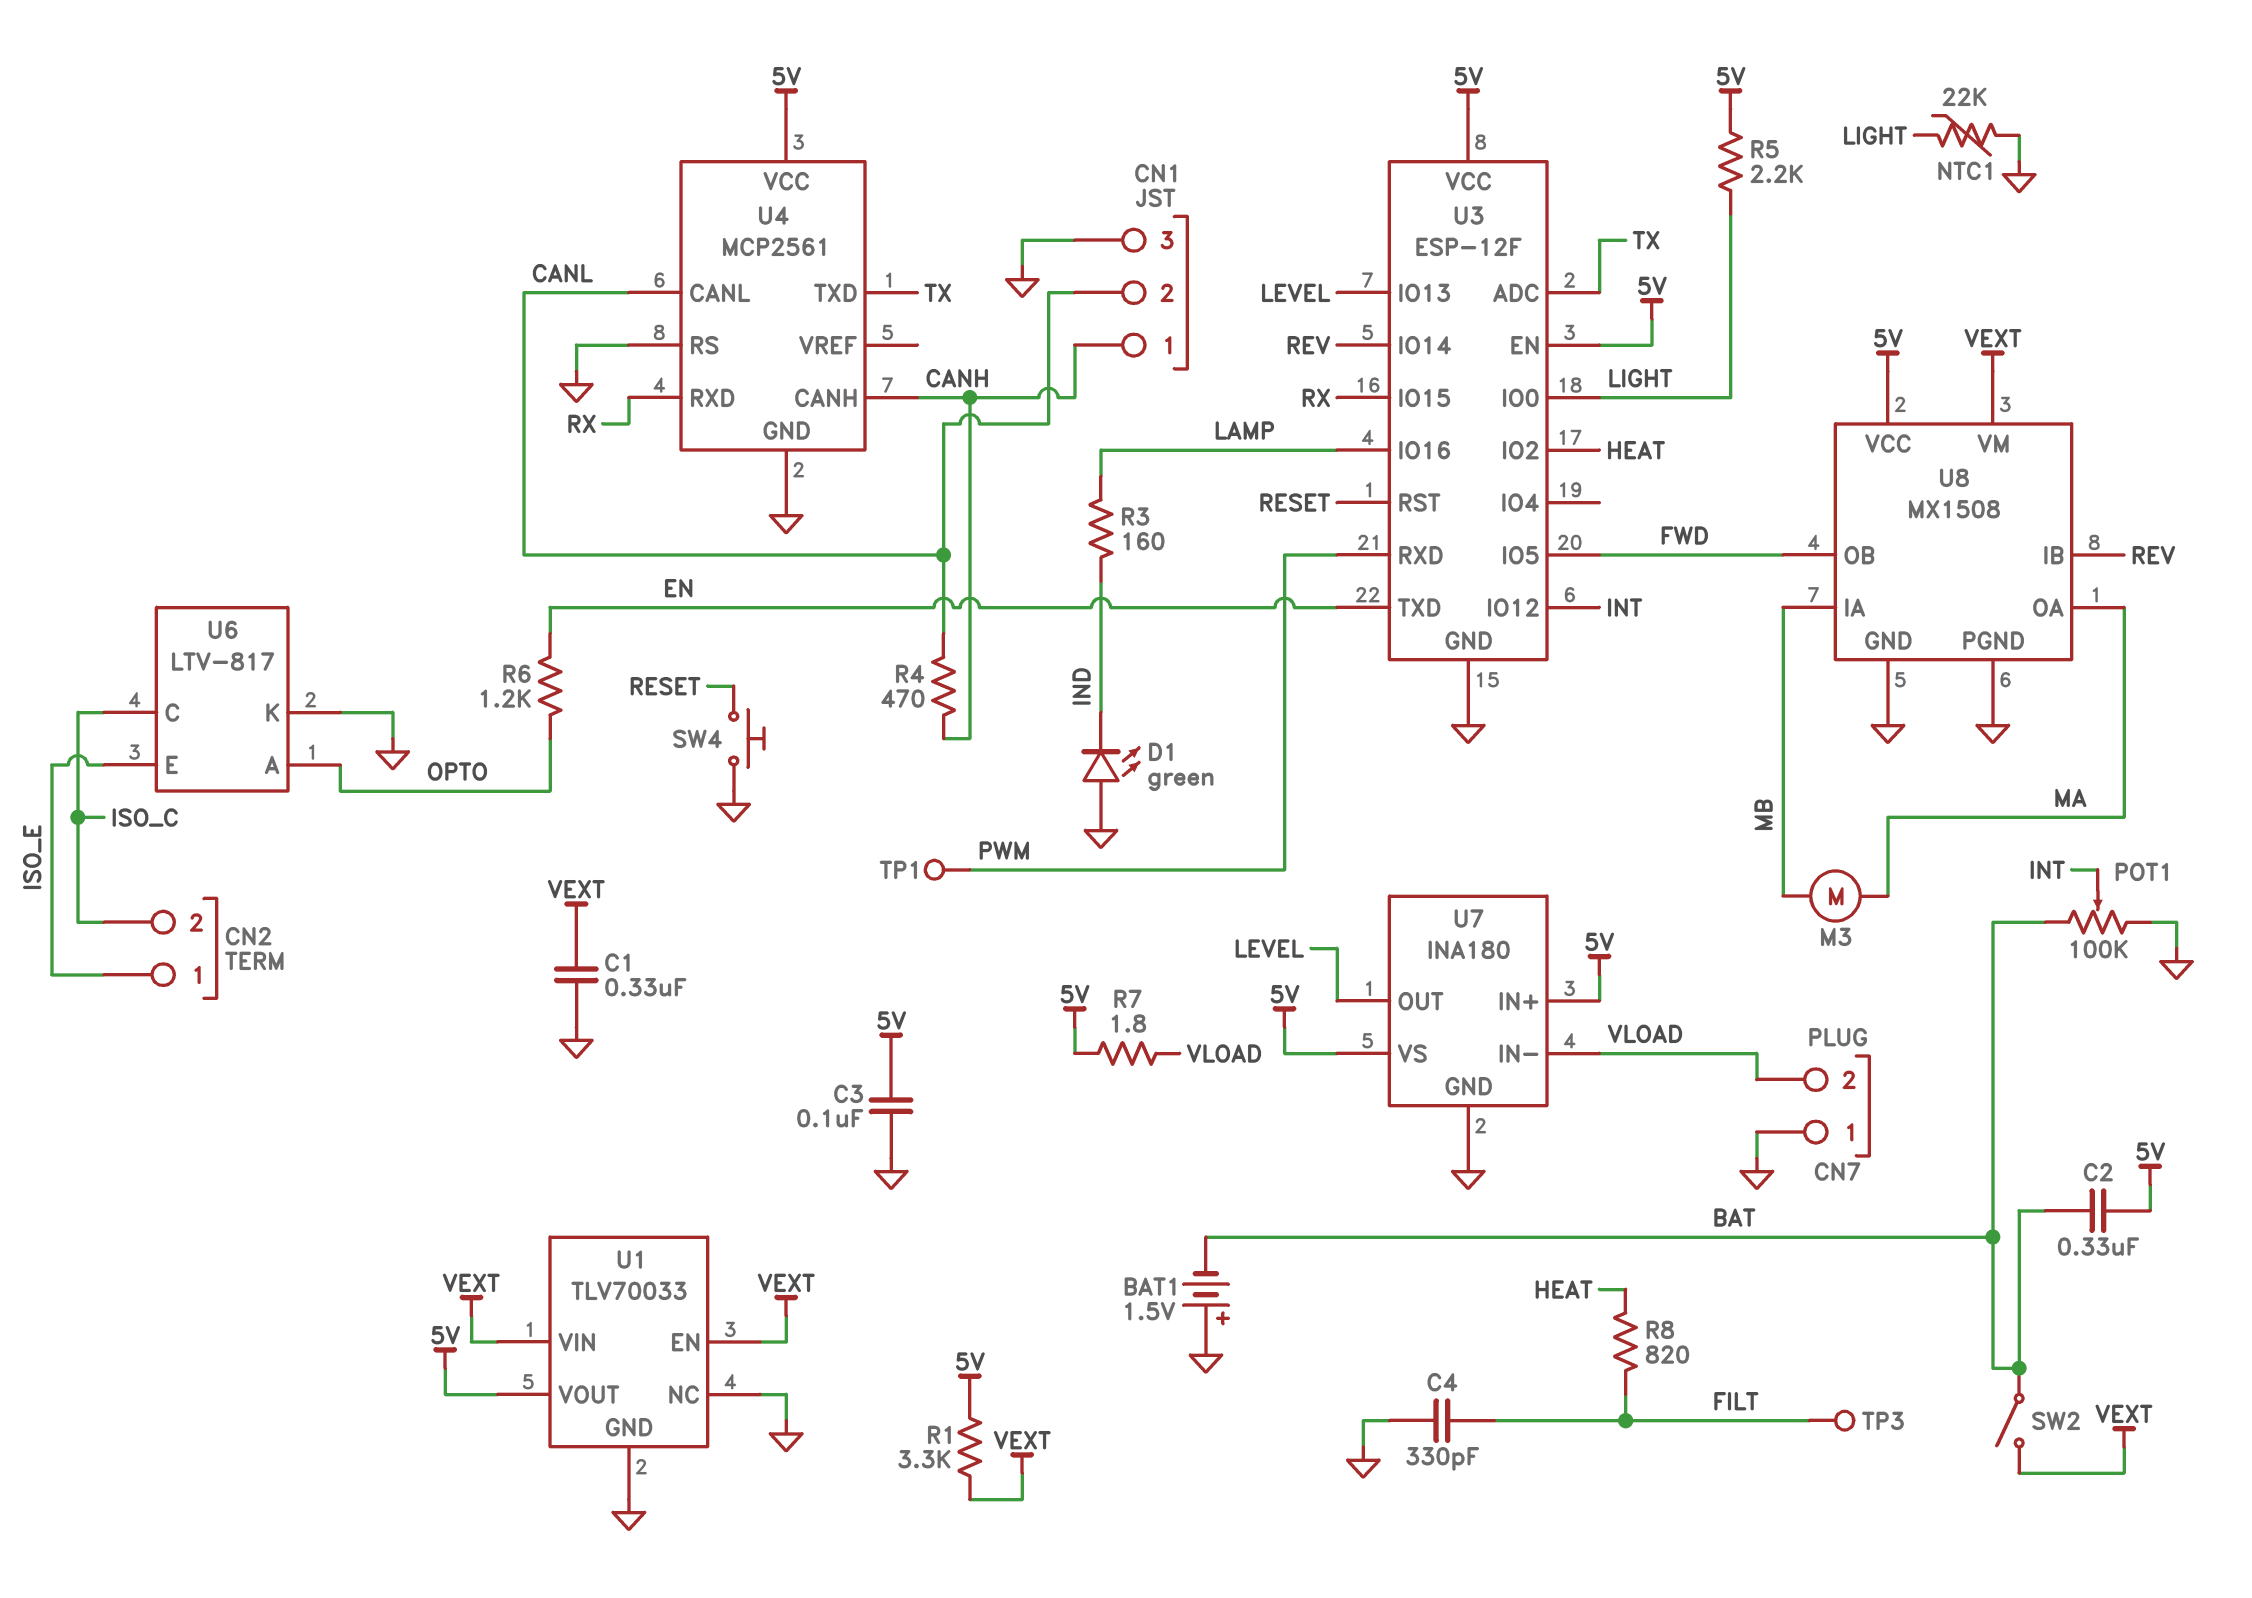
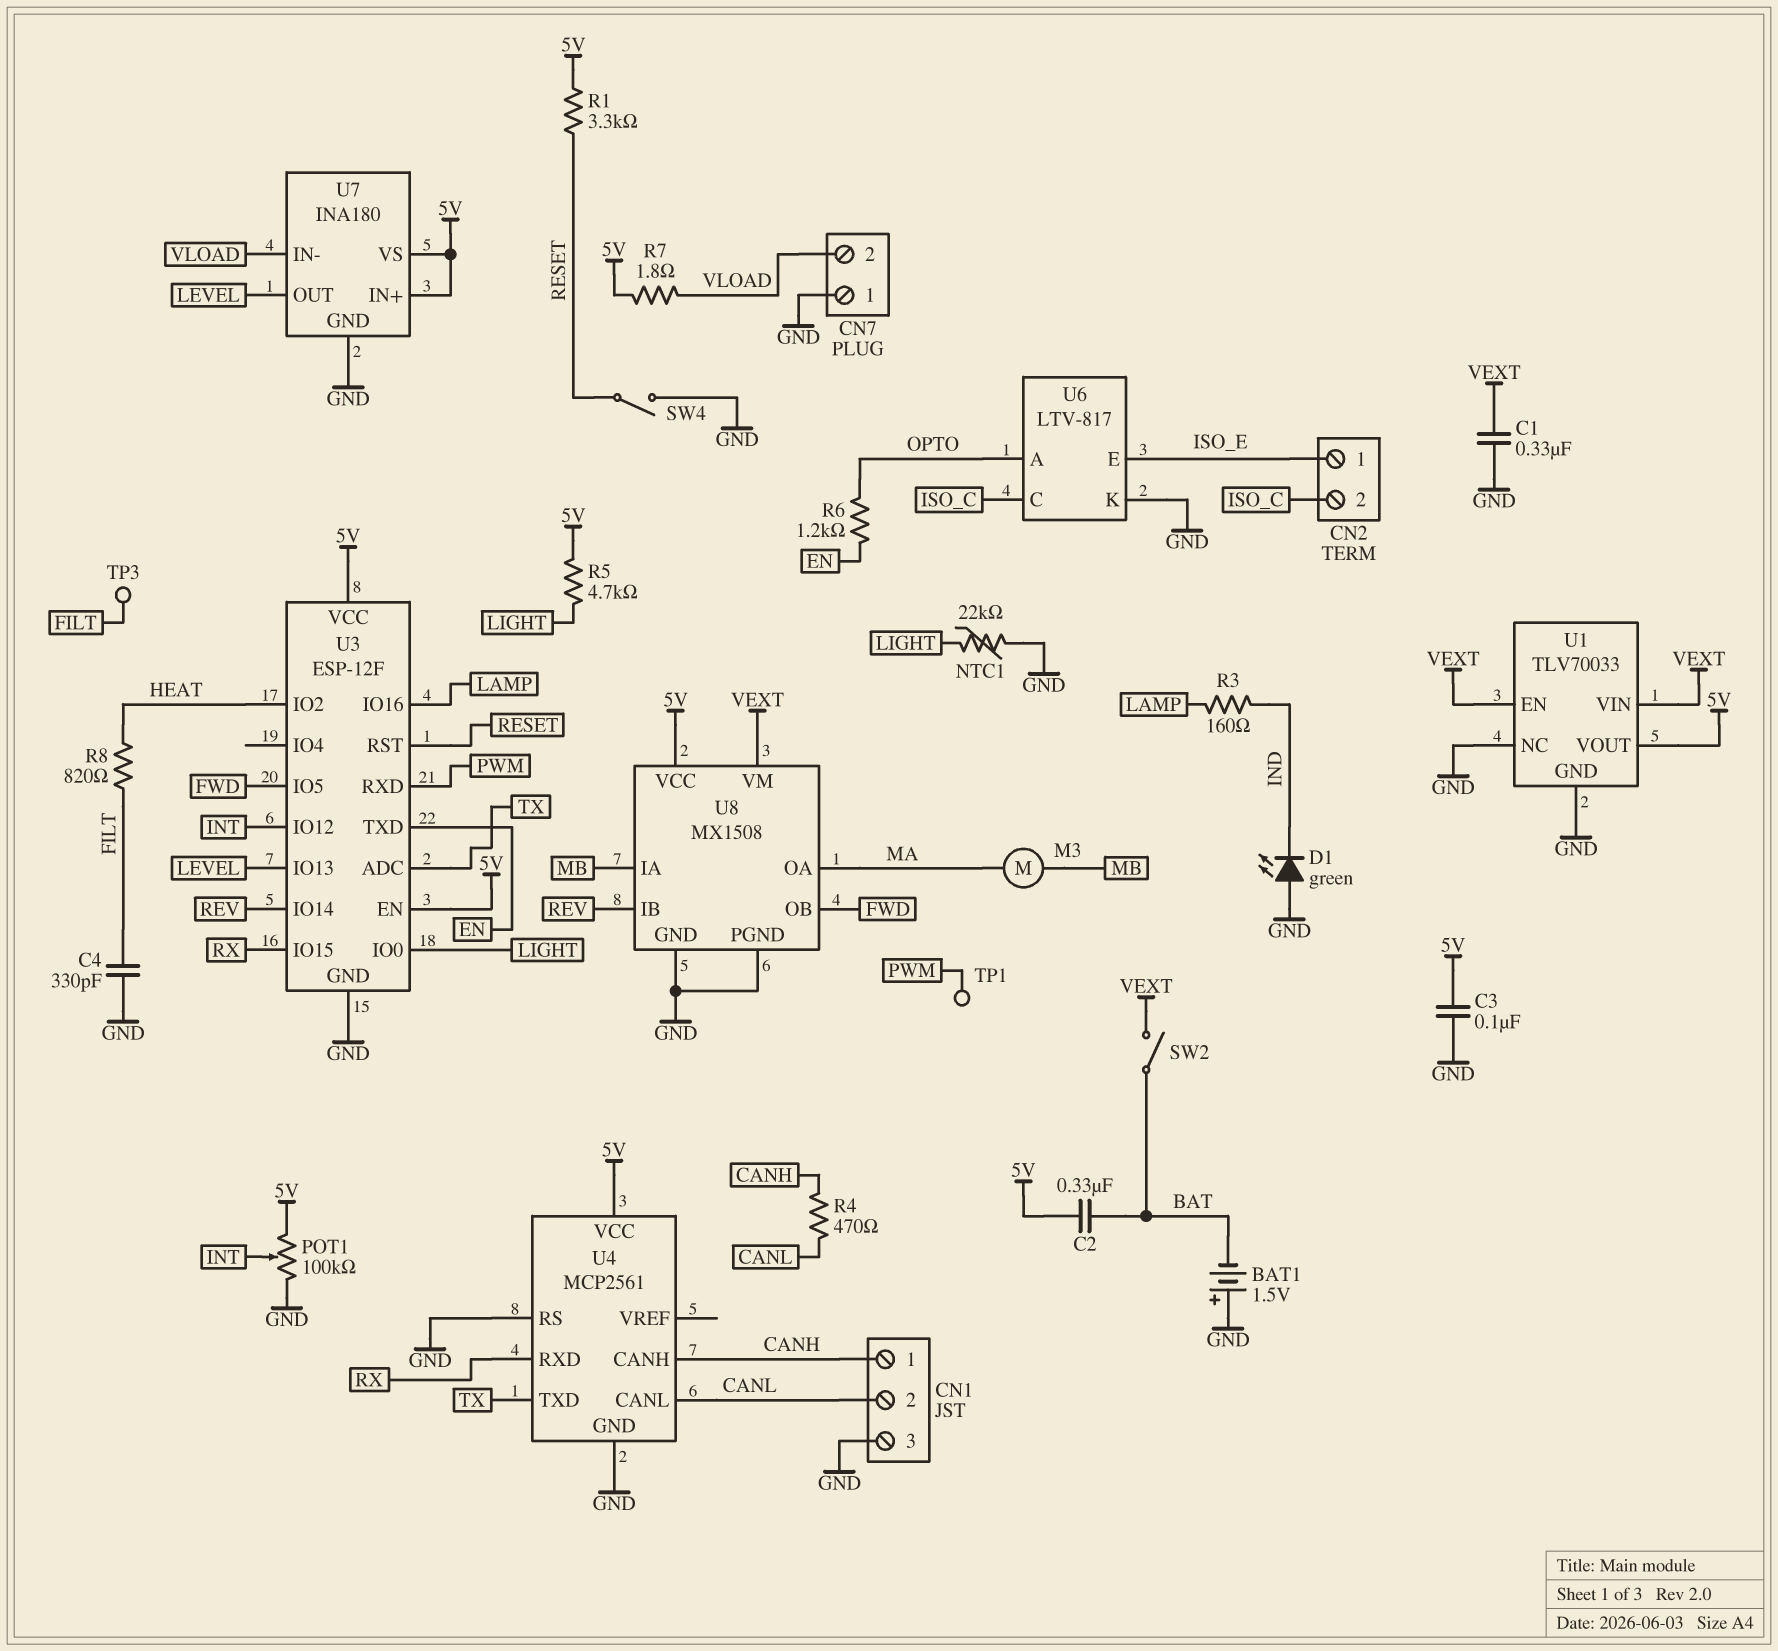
POT1: 100k (BAT, GND, wiper INT) -> 100k (5V, GND, wiper INT)
R1: 3.3k (5V, VEXT) -> 3.3k (5V, RESET)
R5: 2.2k (5V, LIGHT) -> 4.7k (5V, LIGHT)
SW4: button (GND, RESET) -> switch (GND, RESET)

